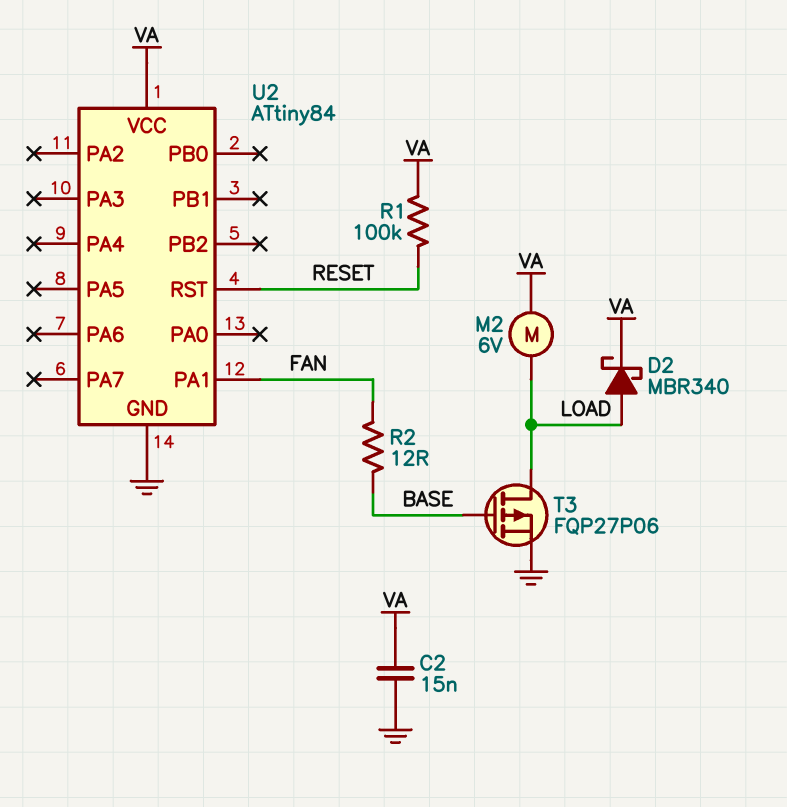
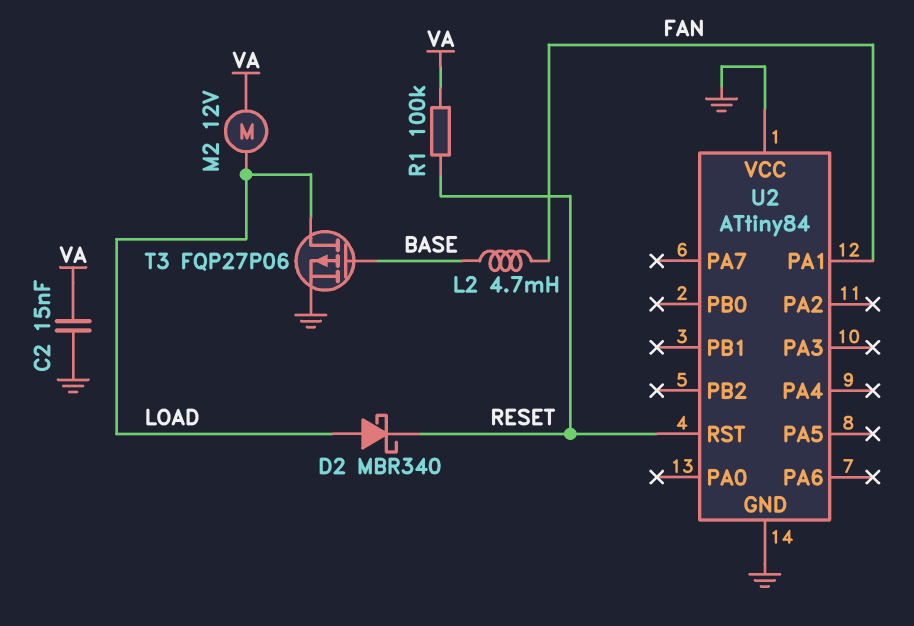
D2: schottky MBR340 (A LOAD, K VA) -> schottky MBR340 (A LOAD, K RESET)
L2: none -> 4.7mH (BASE, FAN)
M2: motor 6V (LOAD, VA) -> motor 12V (LOAD, VA)
R2: 12 (BASE, FAN) -> none
U2 pin VCC: VA -> GND

